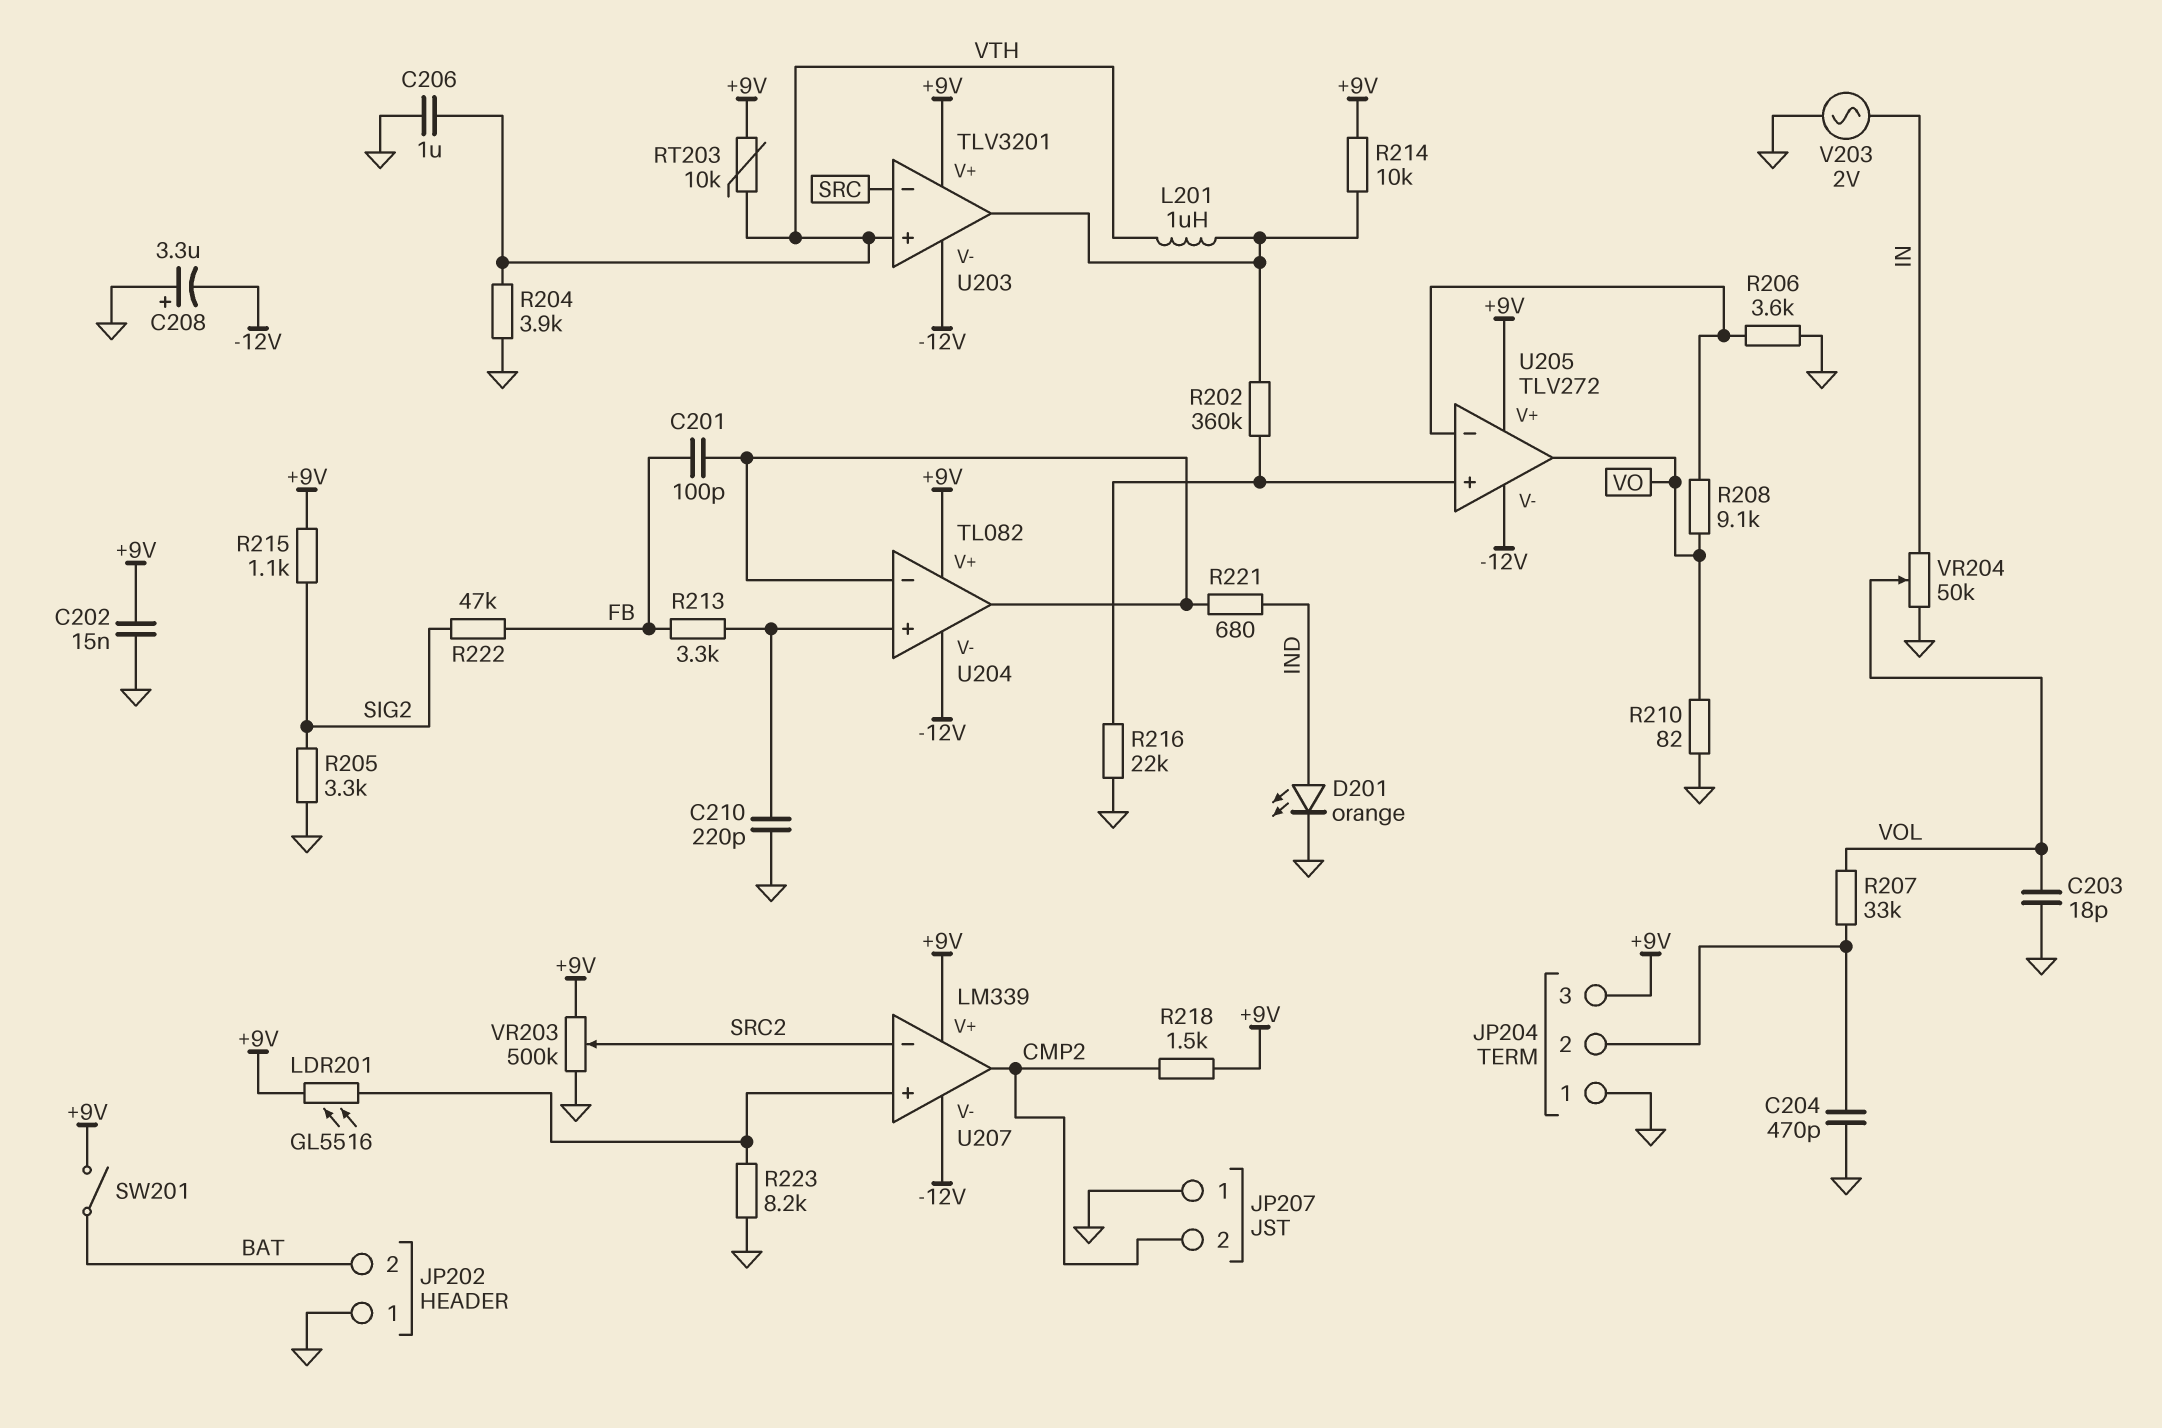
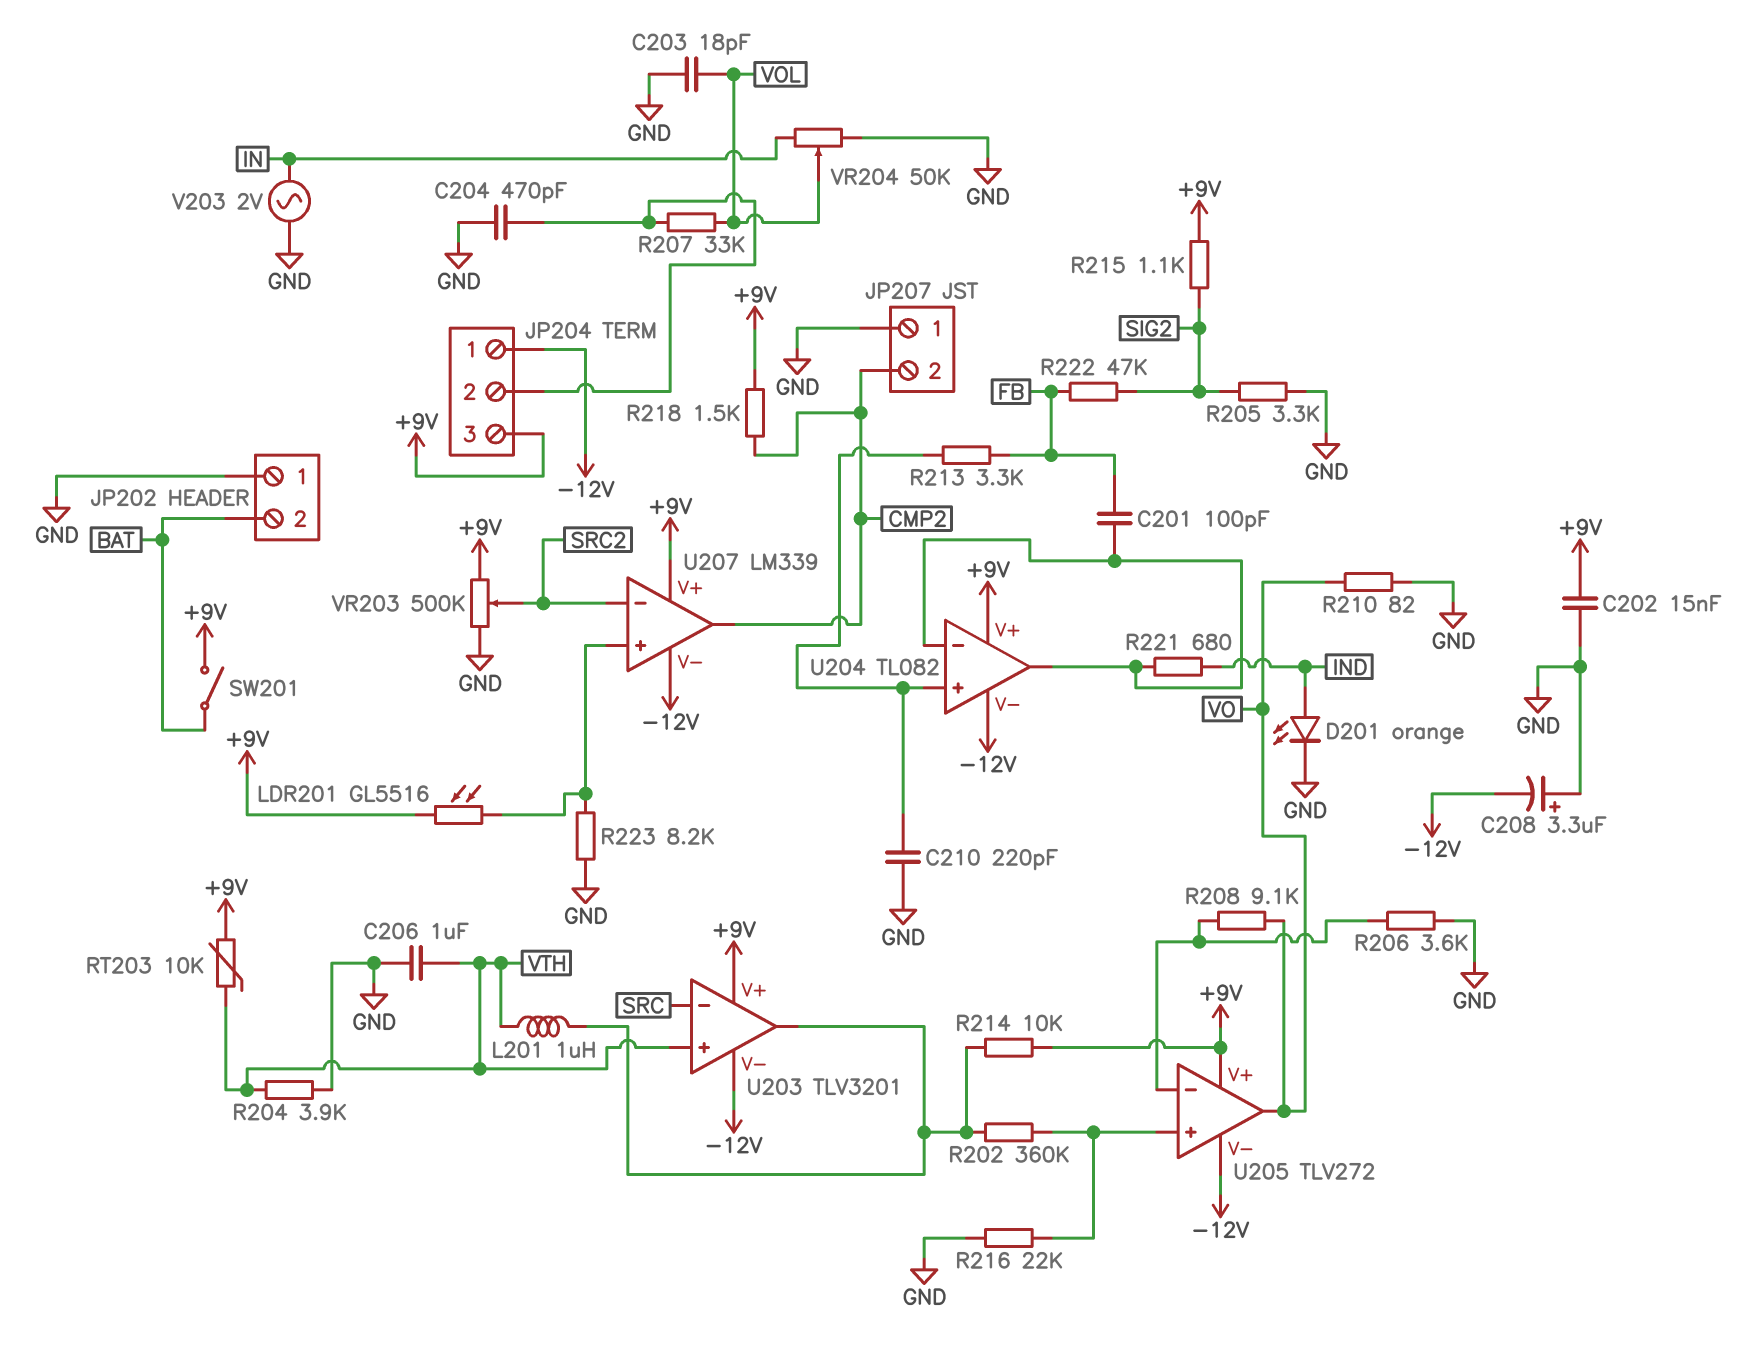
JP204 pin 1: GND -> -12V

